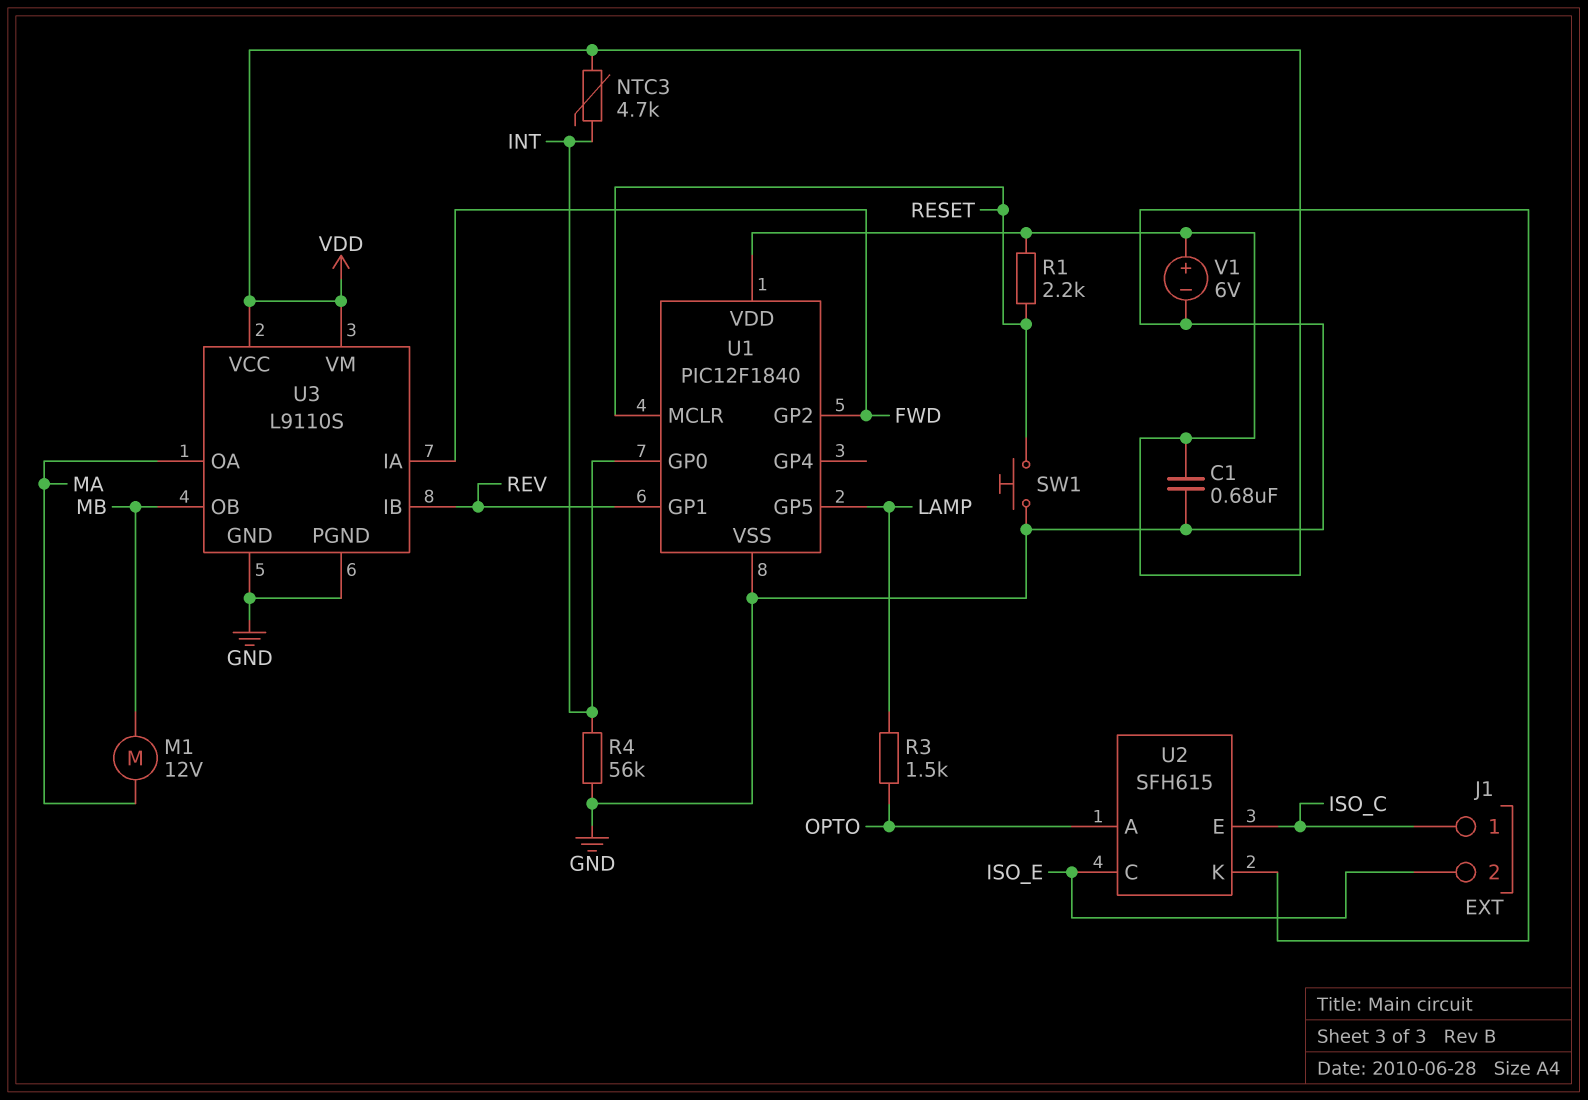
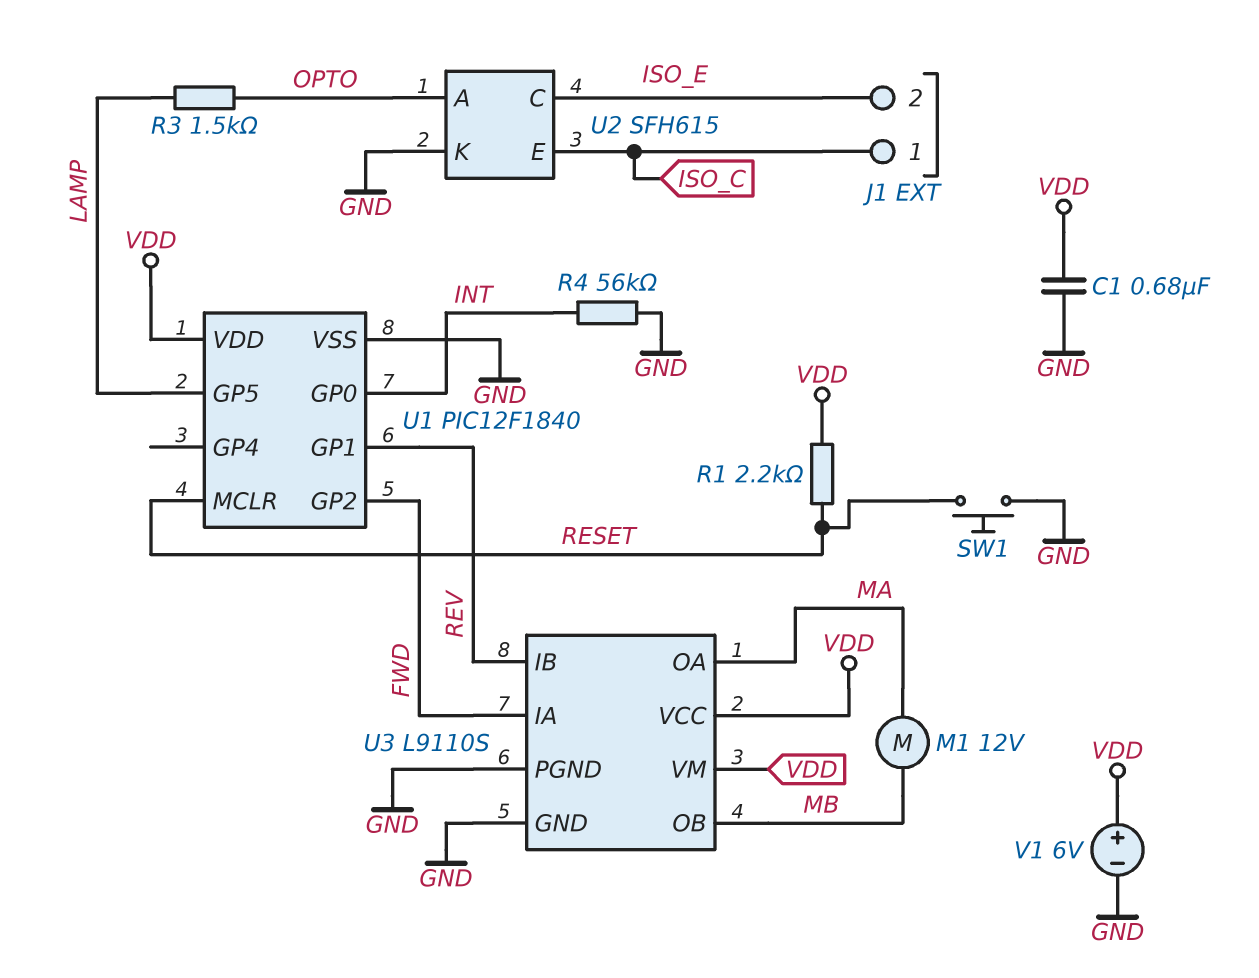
NTC3: 4.7k (INT, VDD) -> none

